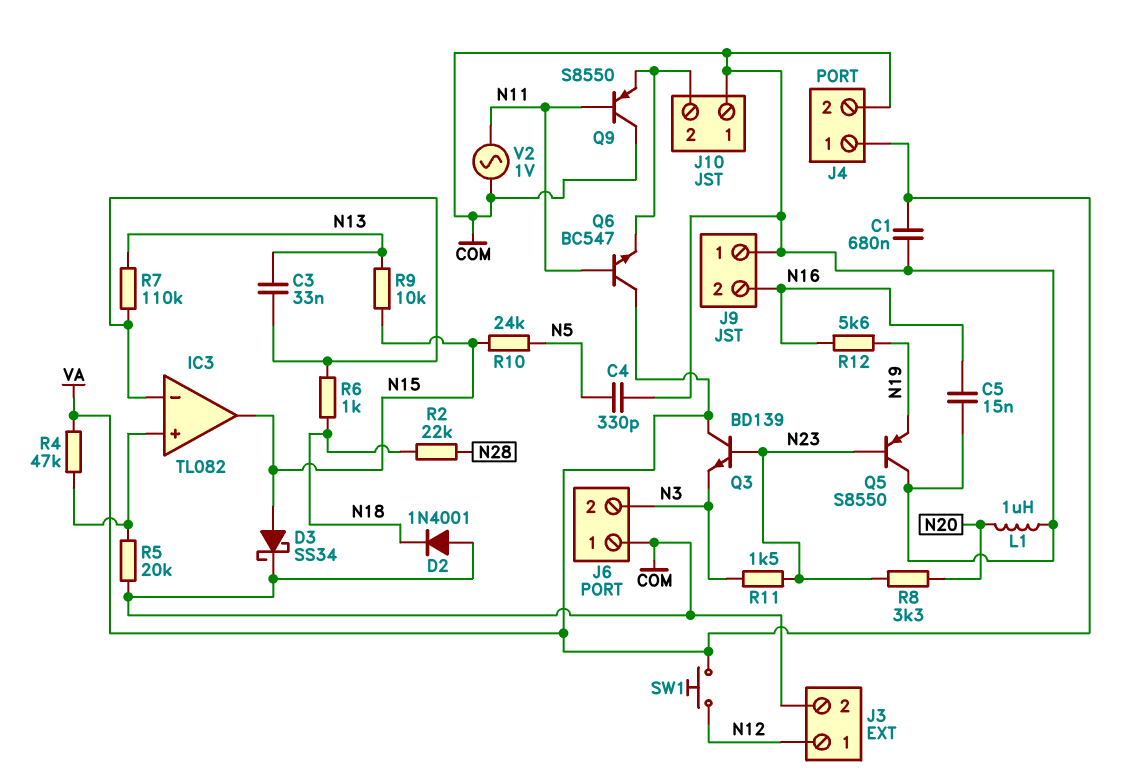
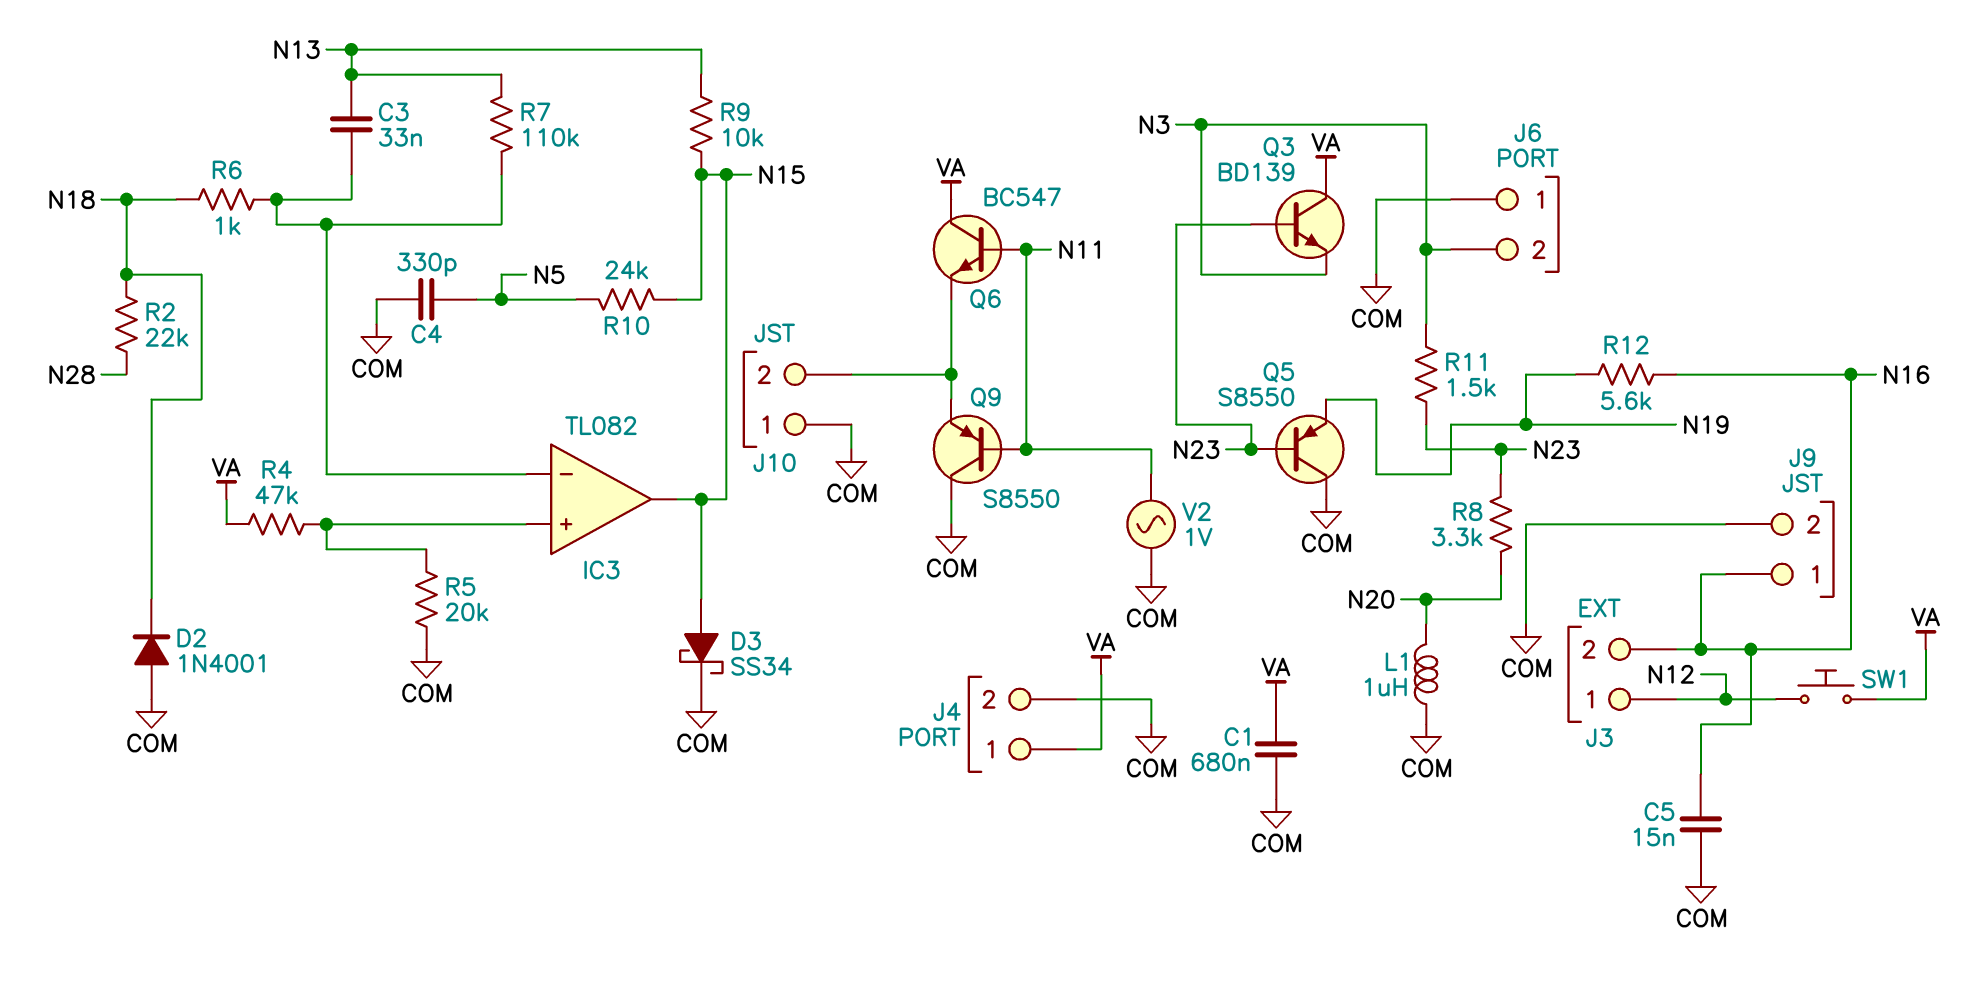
J3 pin 2: COM -> N16
J9 pin 1: COM -> N16
J9 pin 2: N16 -> COM

